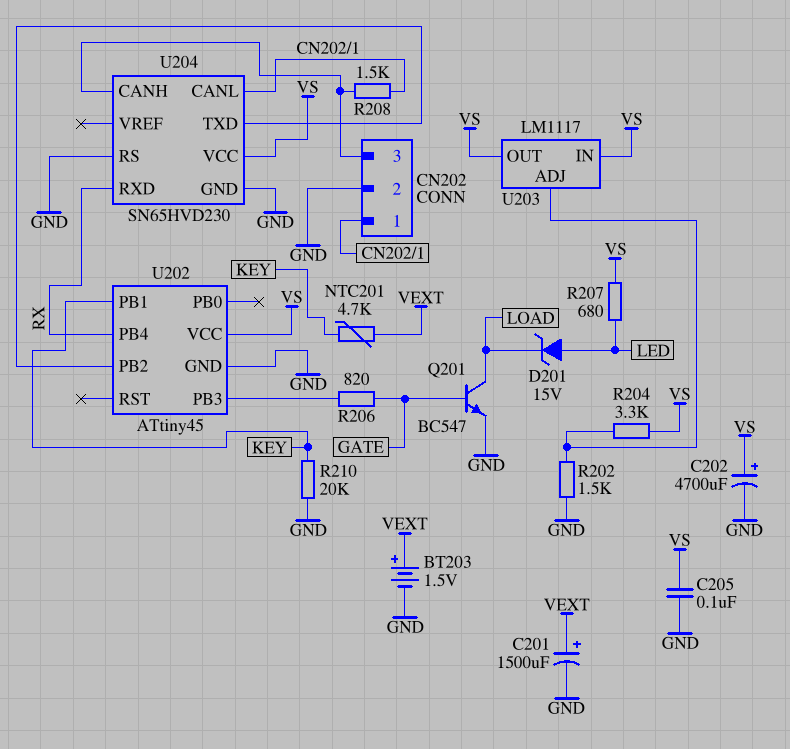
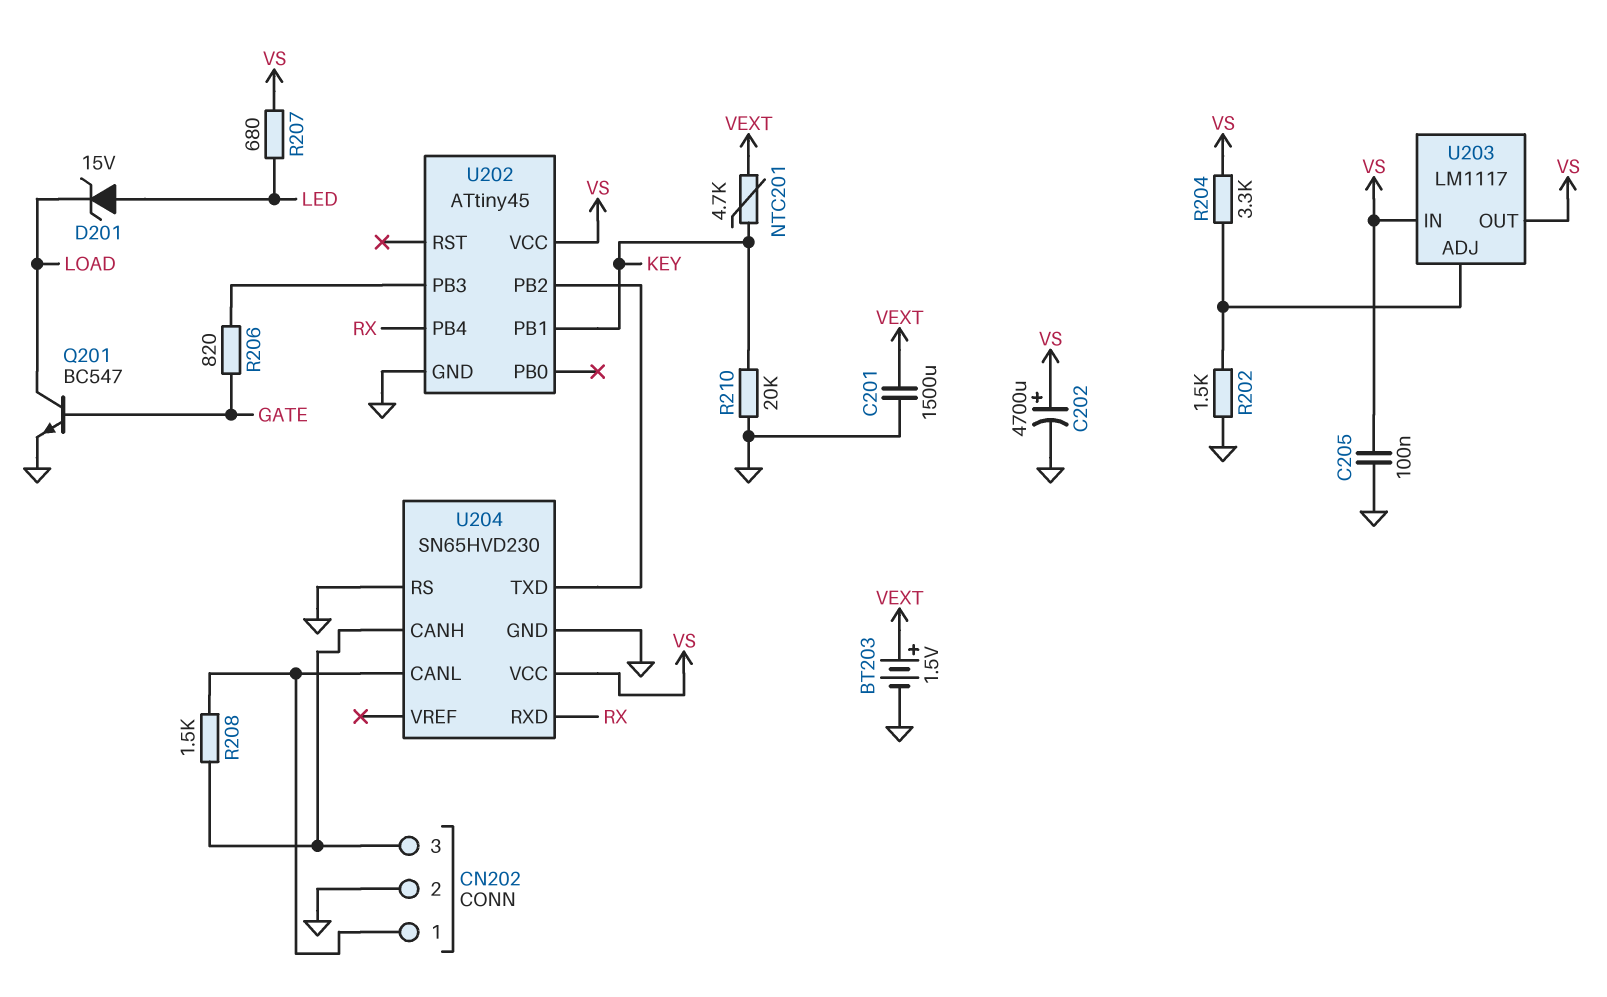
C201: 1500uF (plus VEXT, minus GND) -> 1500uF (GND, VEXT)

